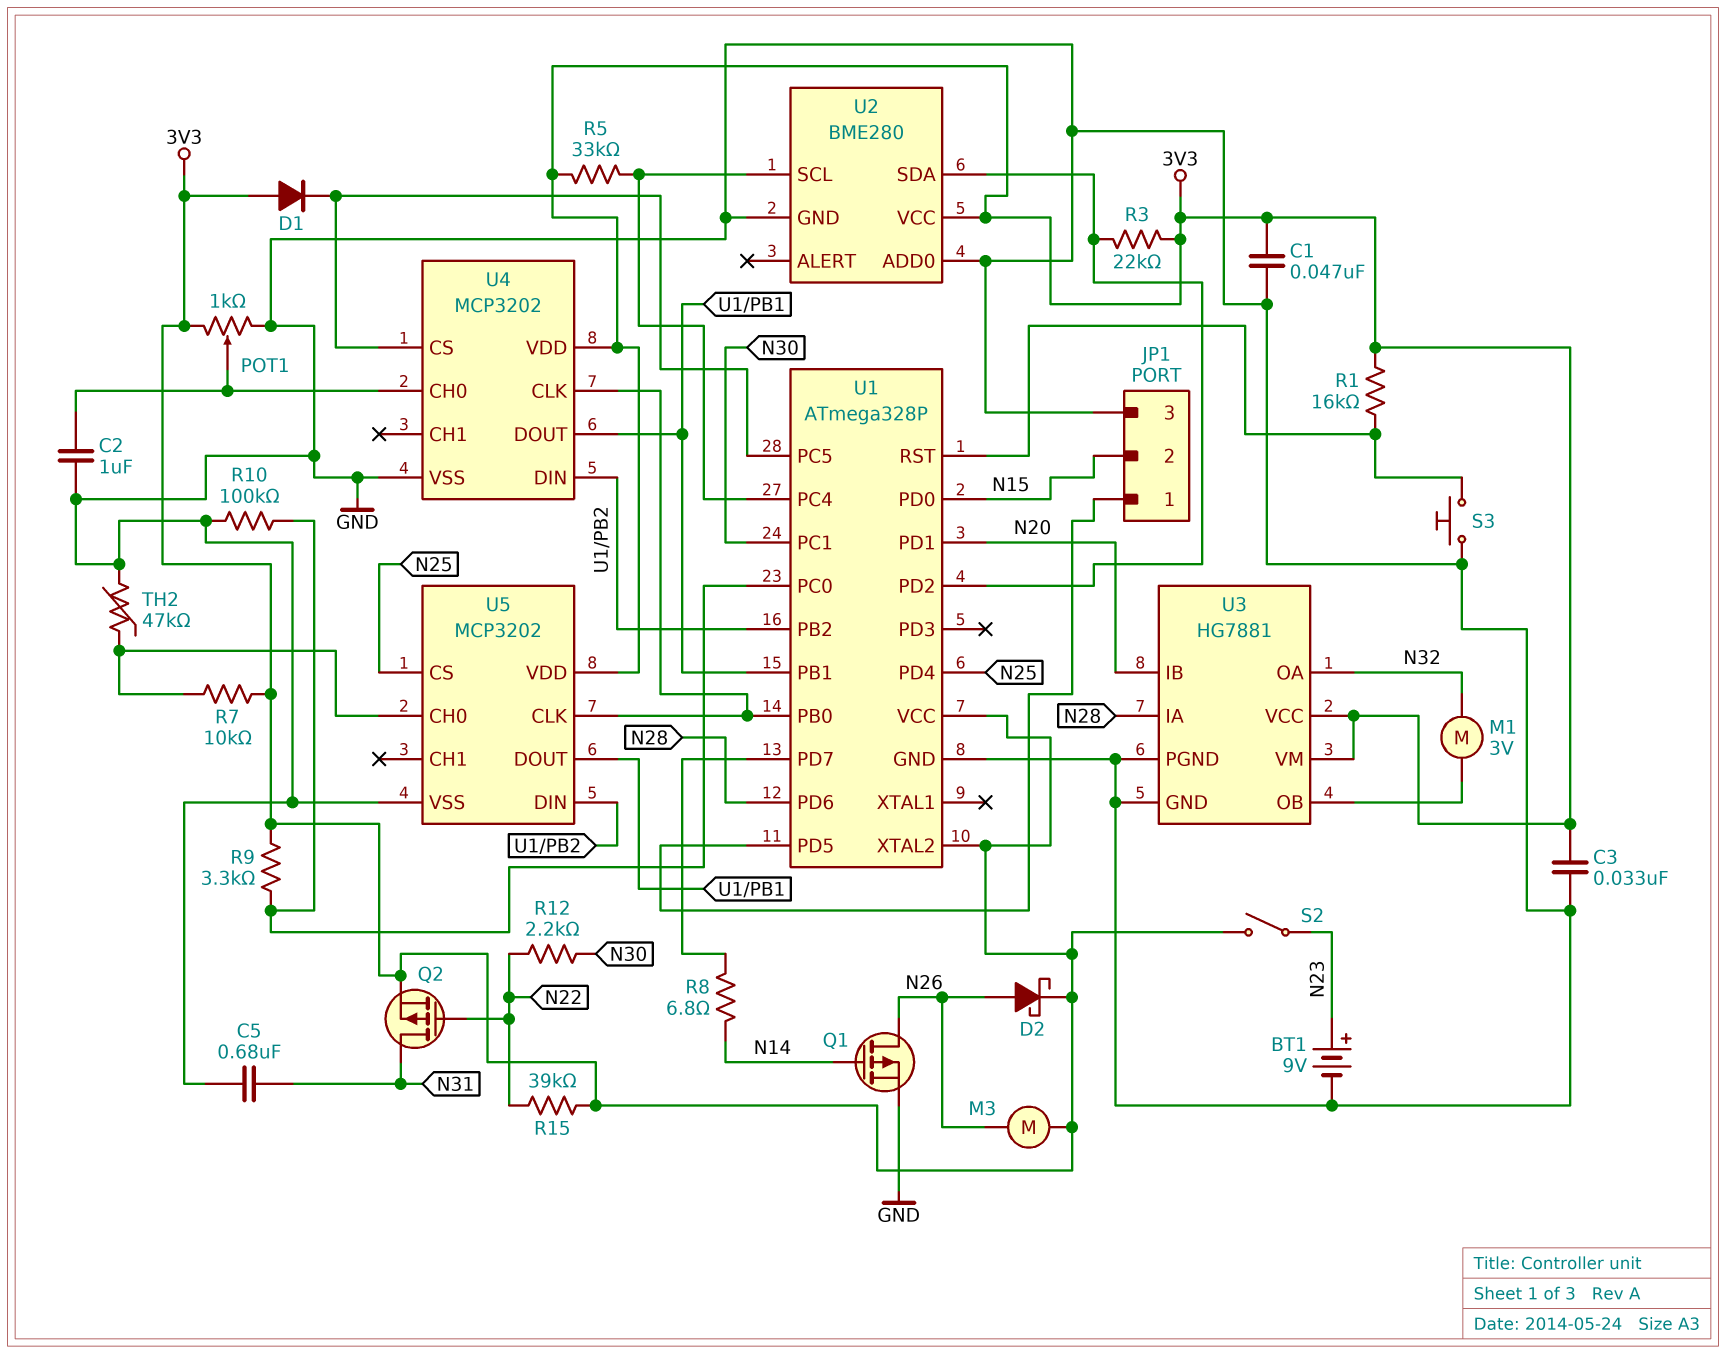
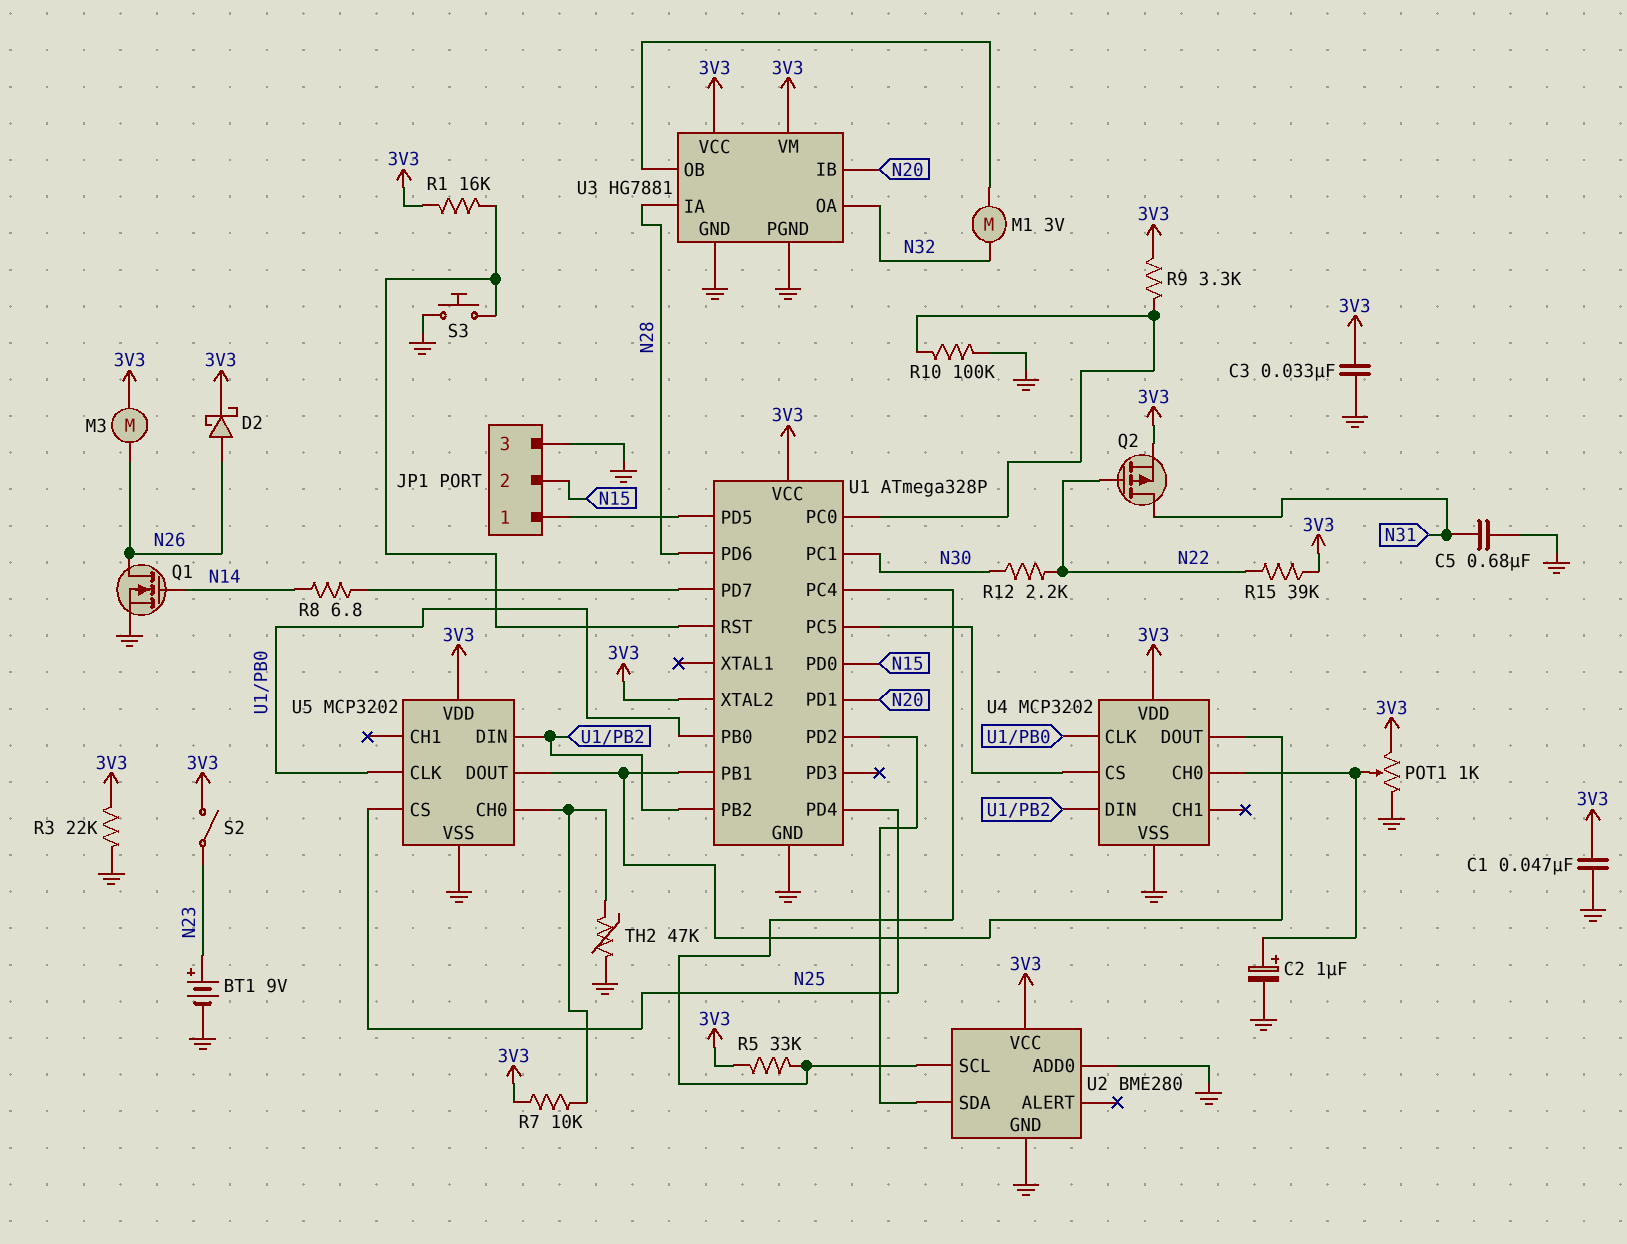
C2: 1uF (GND, U4/CH0) -> 1uF (plus U4/CH0, minus GND)
D1: diode (A 3V3, K U1/PC5) -> none
Q1: PMOS (G N14, D N26, S GND) -> NMOS (G N14, D N26, S GND)
R3: 22k (3V3, U1/PD2) -> 22k (3V3, GND)

